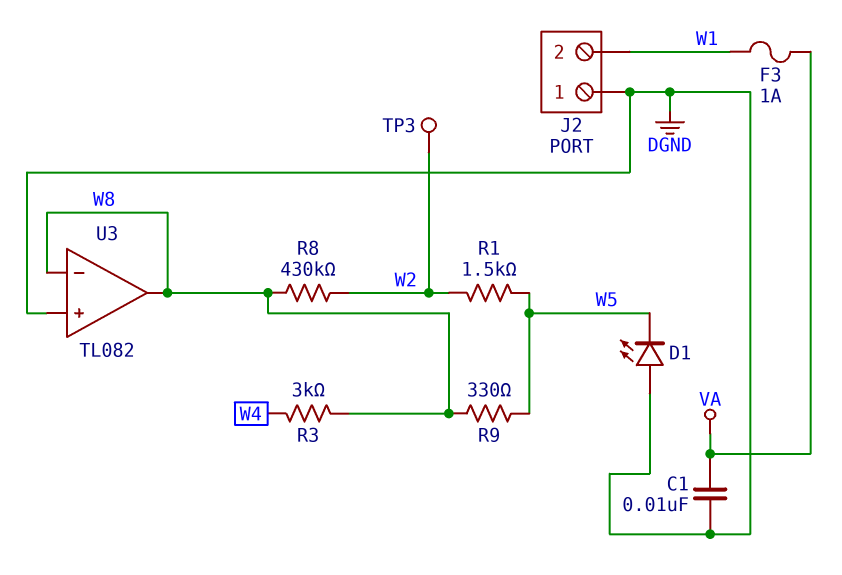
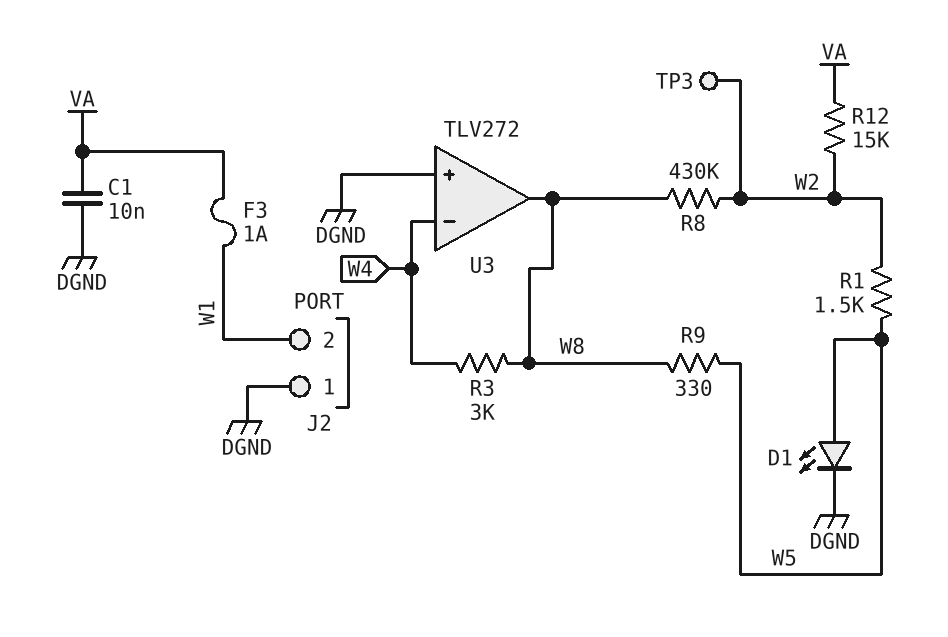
D1: LED (A DGND, K W5) -> LED (A W5, K DGND)
R12: none -> 15k (VA, W2)
U3: TL082 -> TLV272
U3 pin in-: W8 -> W4

